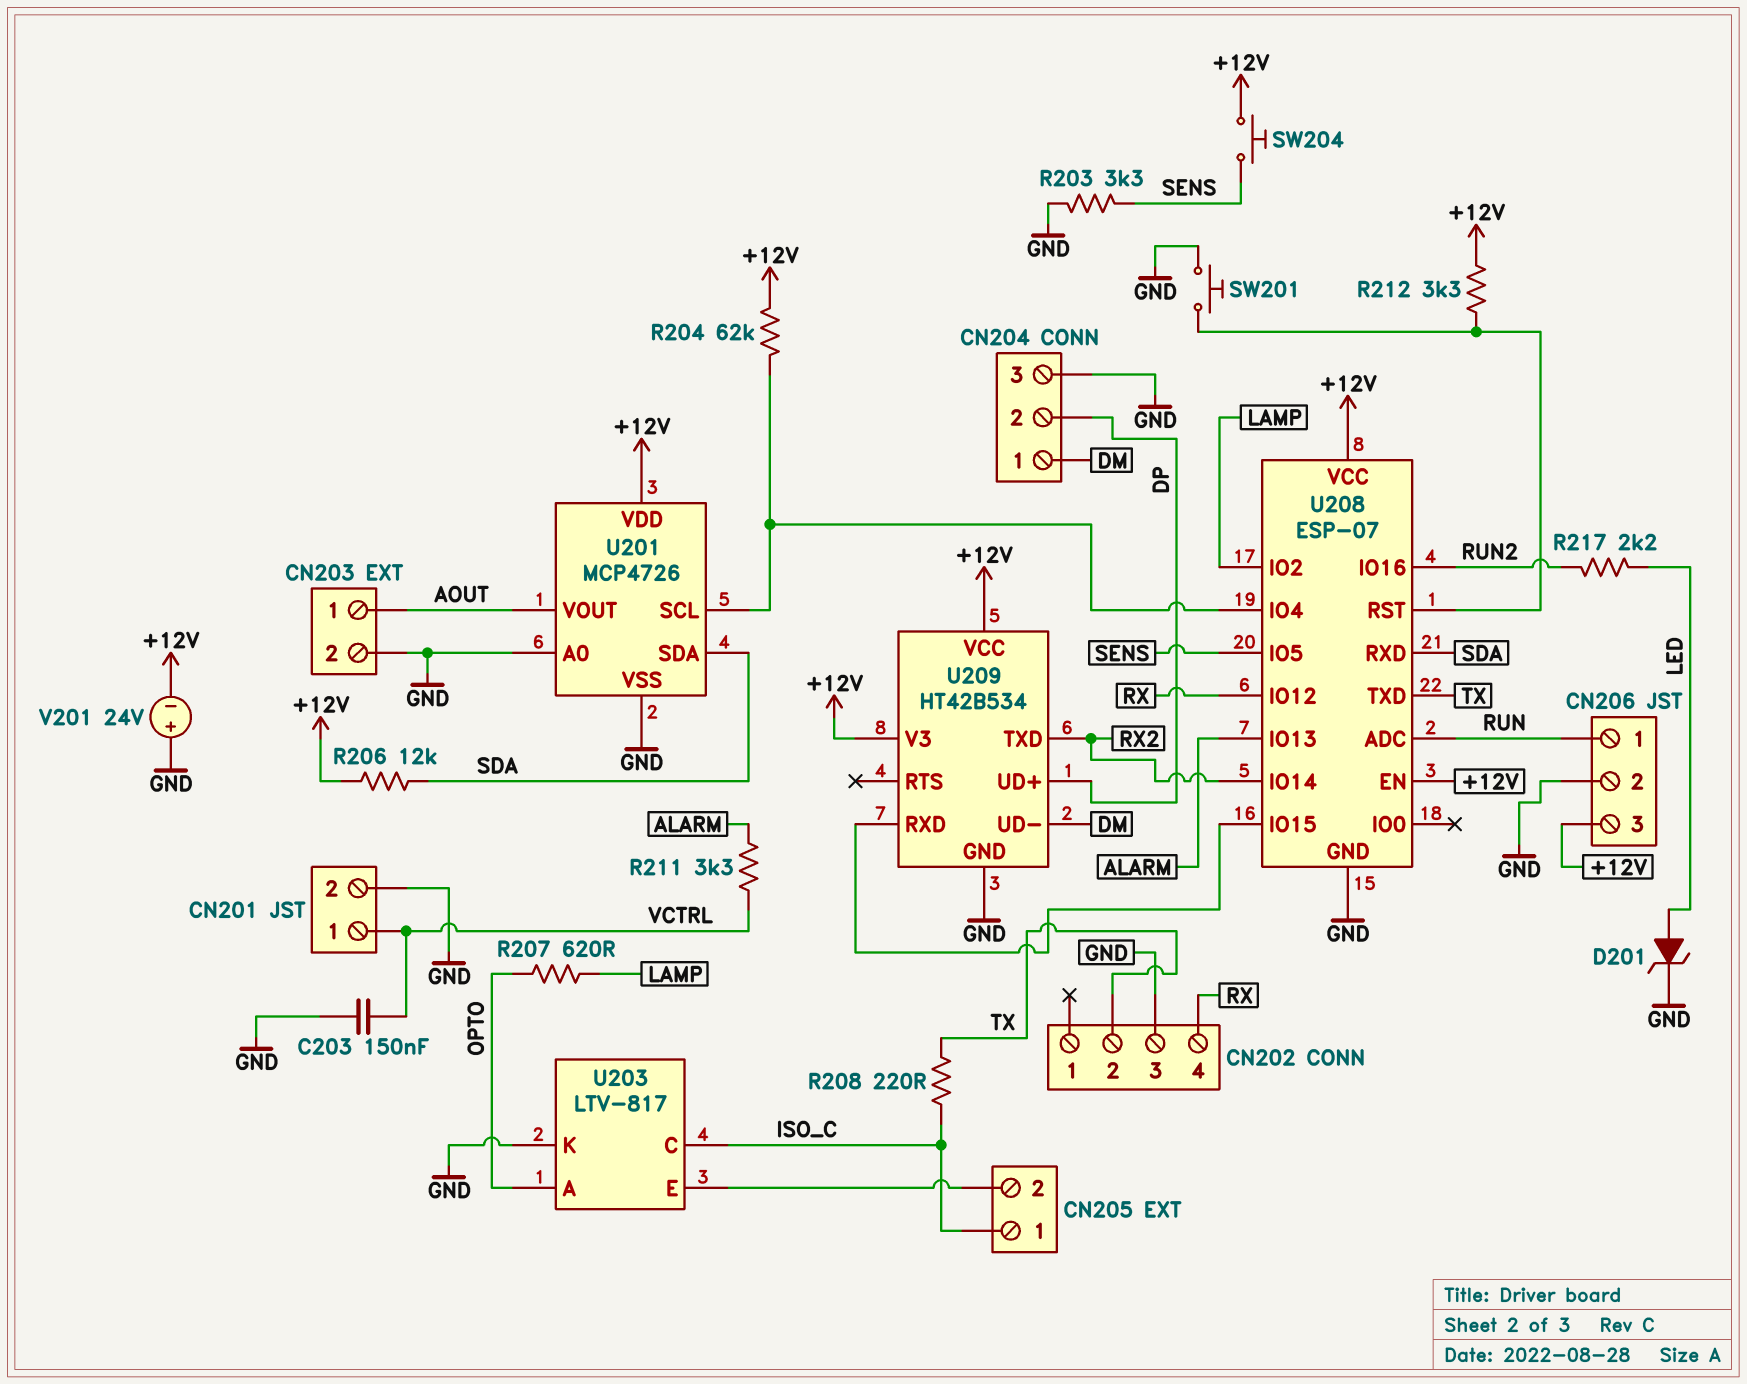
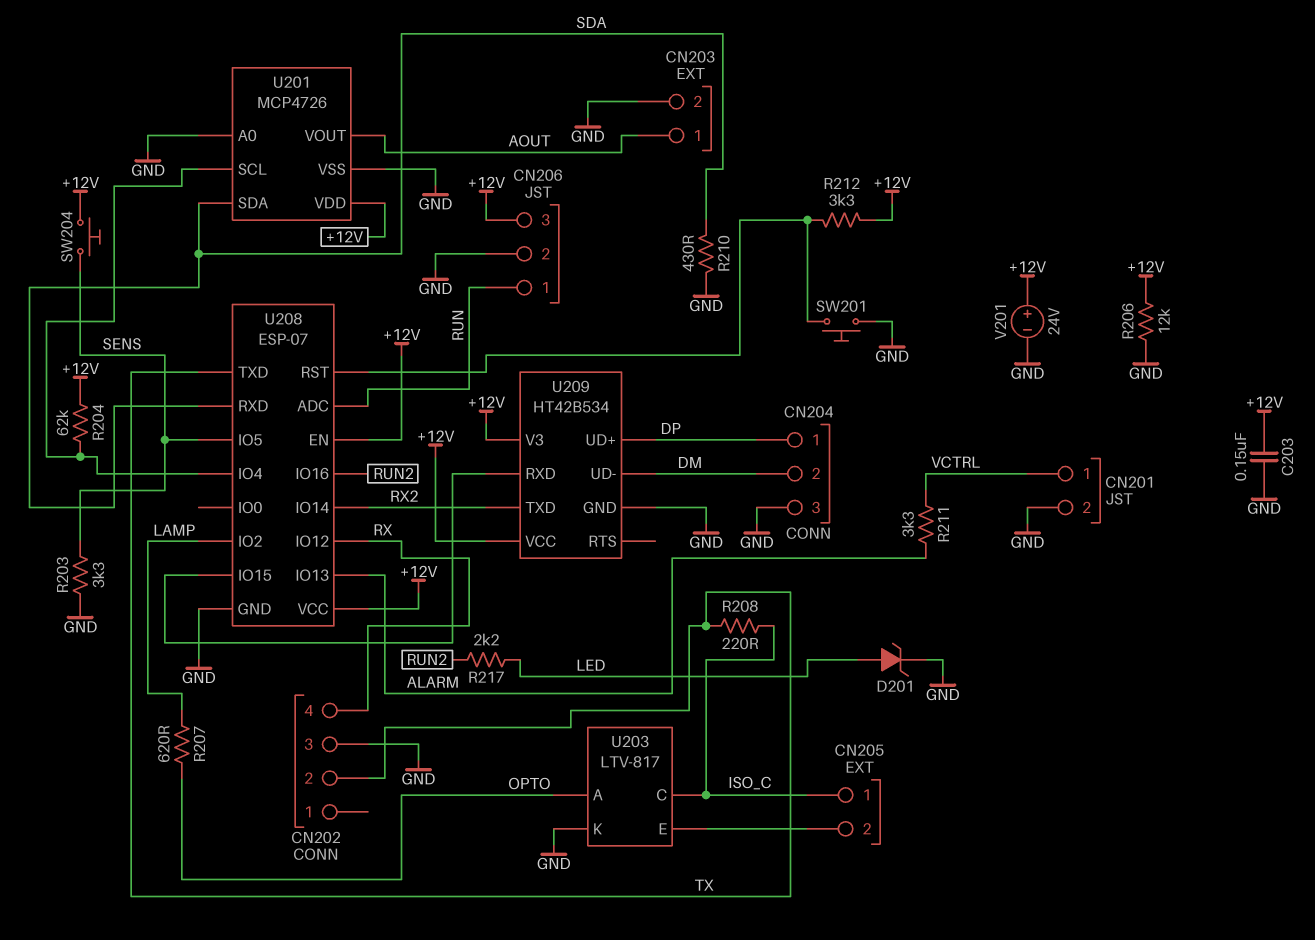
C203: 150nF (GND, VCTRL) -> 150nF (+12V, GND)
CN204 pin 1: DM -> DP
CN204 pin 2: DP -> DM
R206: 12k (+12V, SDA) -> 12k (+12V, GND)
R210: none -> 430 (GND, SDA)
V201: 24V (plus GND, minus +12V) -> 24V (plus +12V, minus GND)

